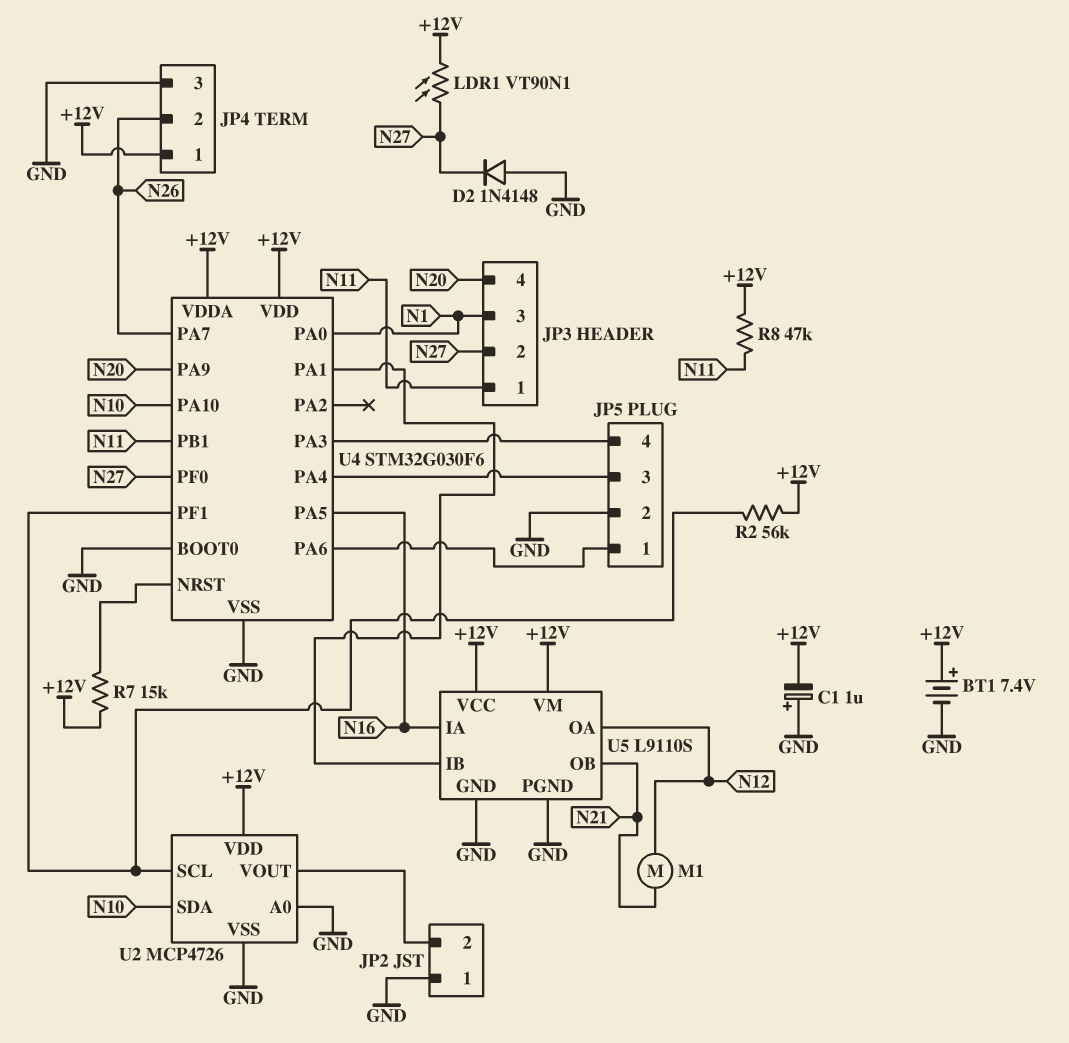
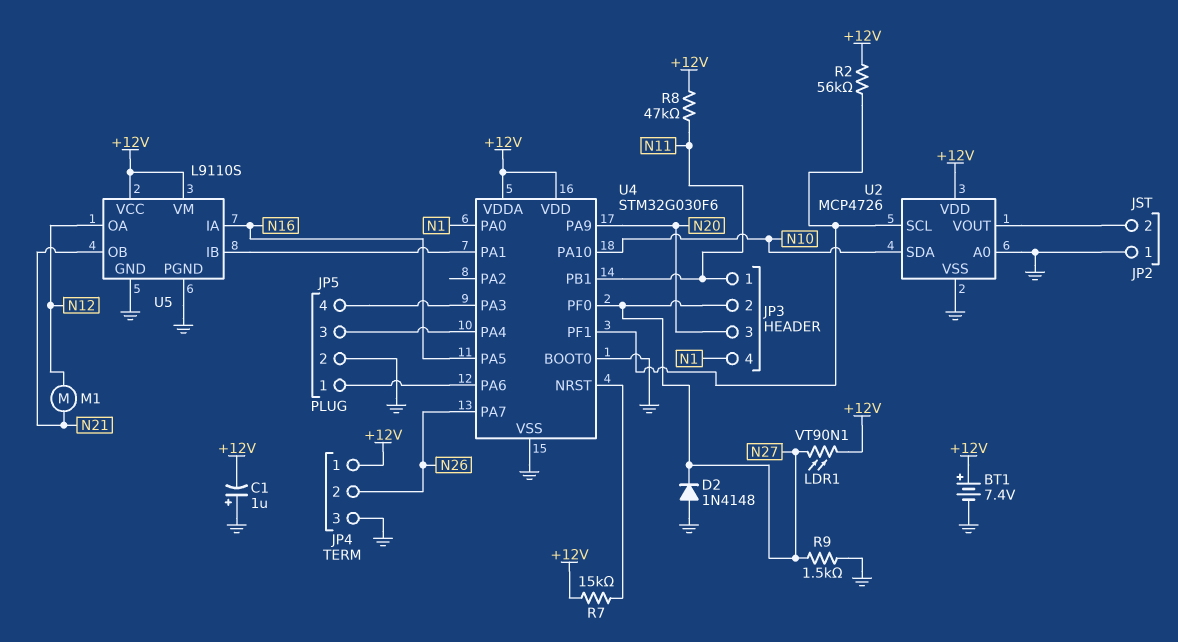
JP3 pin 3: N1 -> N20
JP3 pin 4: N20 -> N1
R9: none -> 1.5k (GND, N27)

